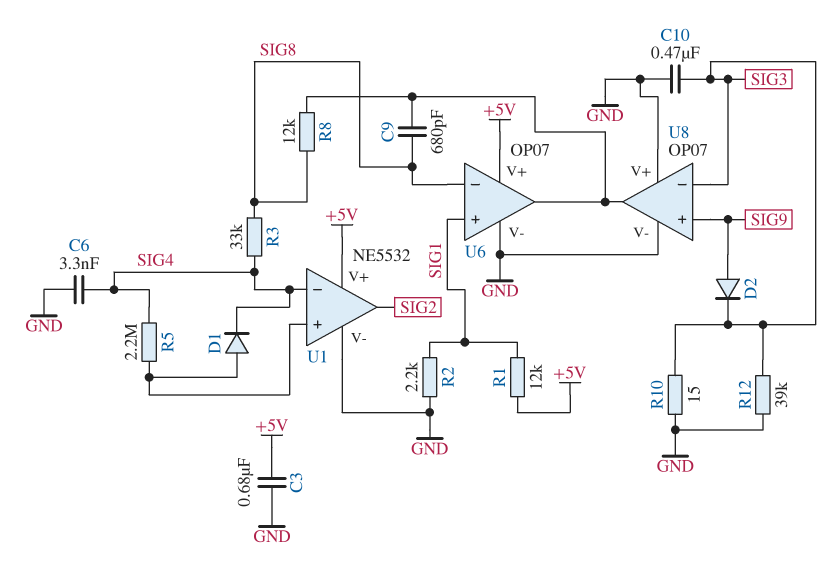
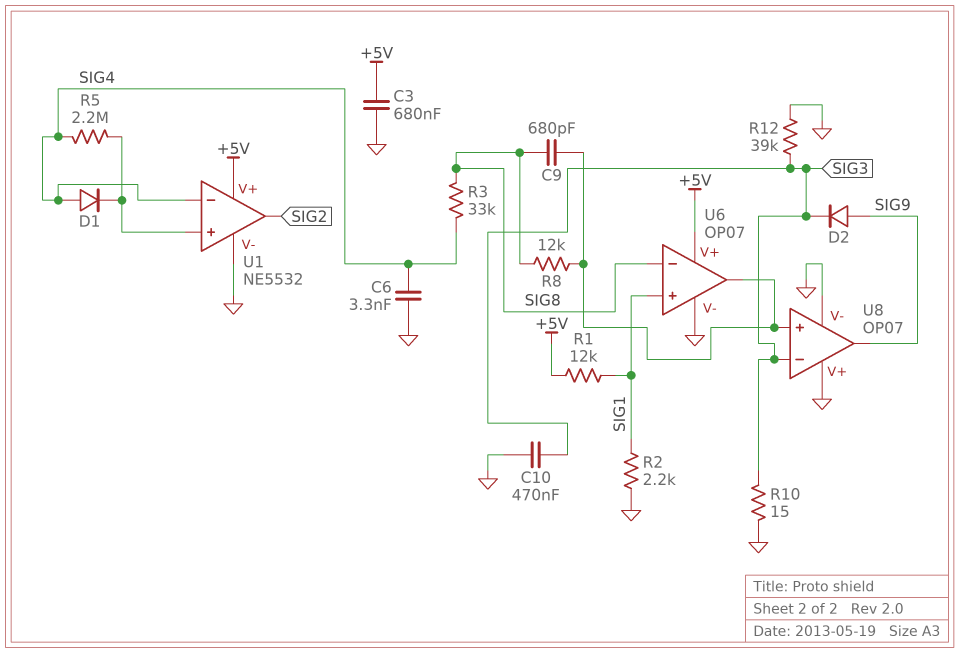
D1: diode (A U1/in+, K SIG4) -> diode (A SIG4, K U1/in+)
U8 pin in+: SIG9 -> U6/out
U8 pin out: U6/out -> SIG9

